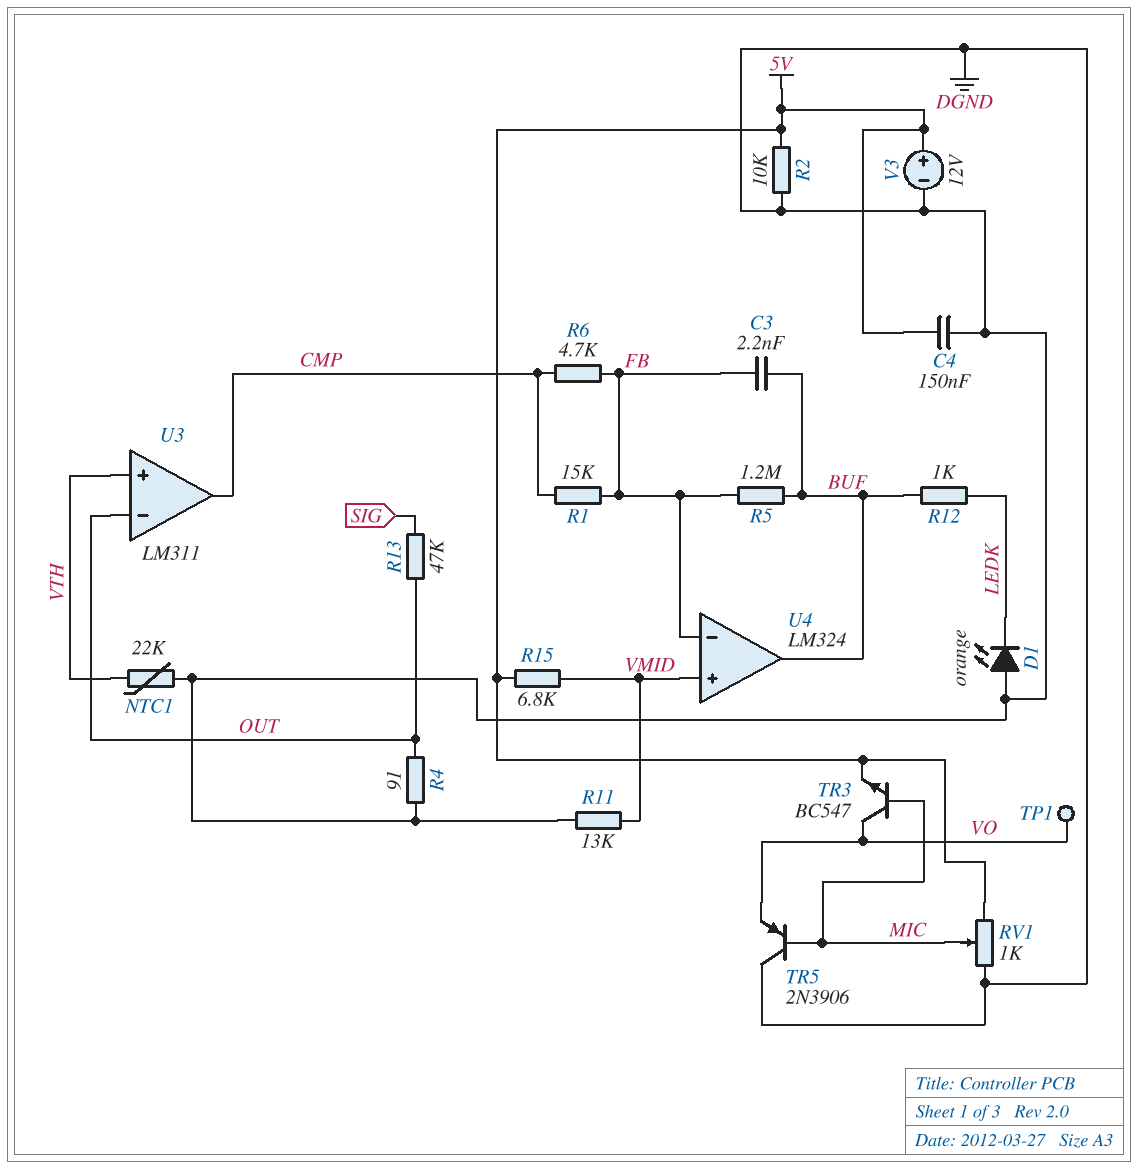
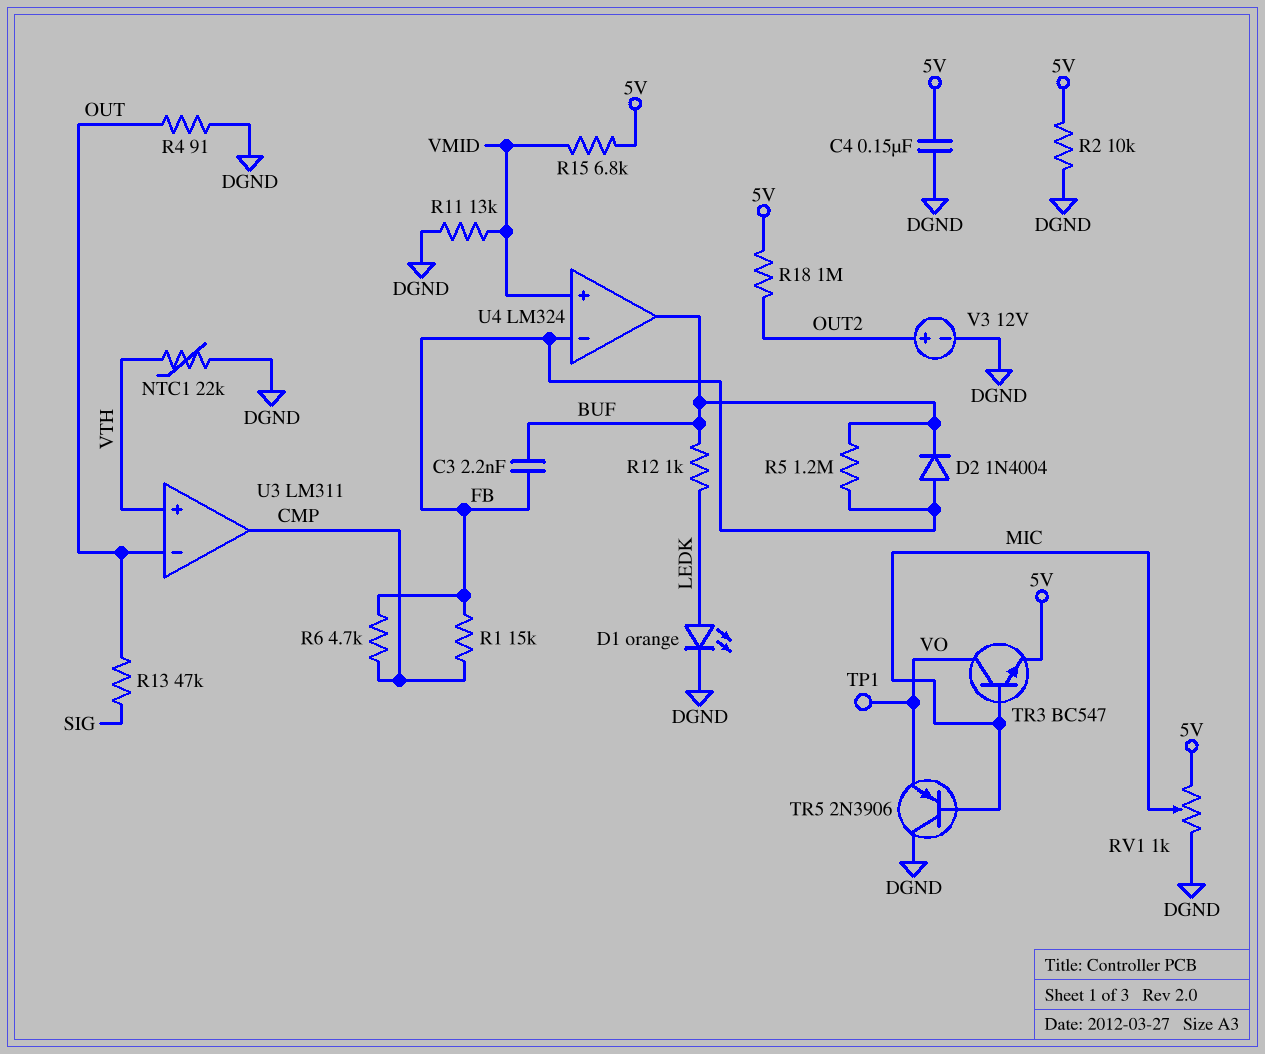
D1: LED orange (A DGND, K LEDK) -> LED orange (A LEDK, K DGND)
D2: none -> diode 1N4004 (A FB, K BUF)
R18: none -> 1M (5V, OUT2)
V3: 12V (plus 5V, minus DGND) -> 12V (plus OUT2, minus DGND)

